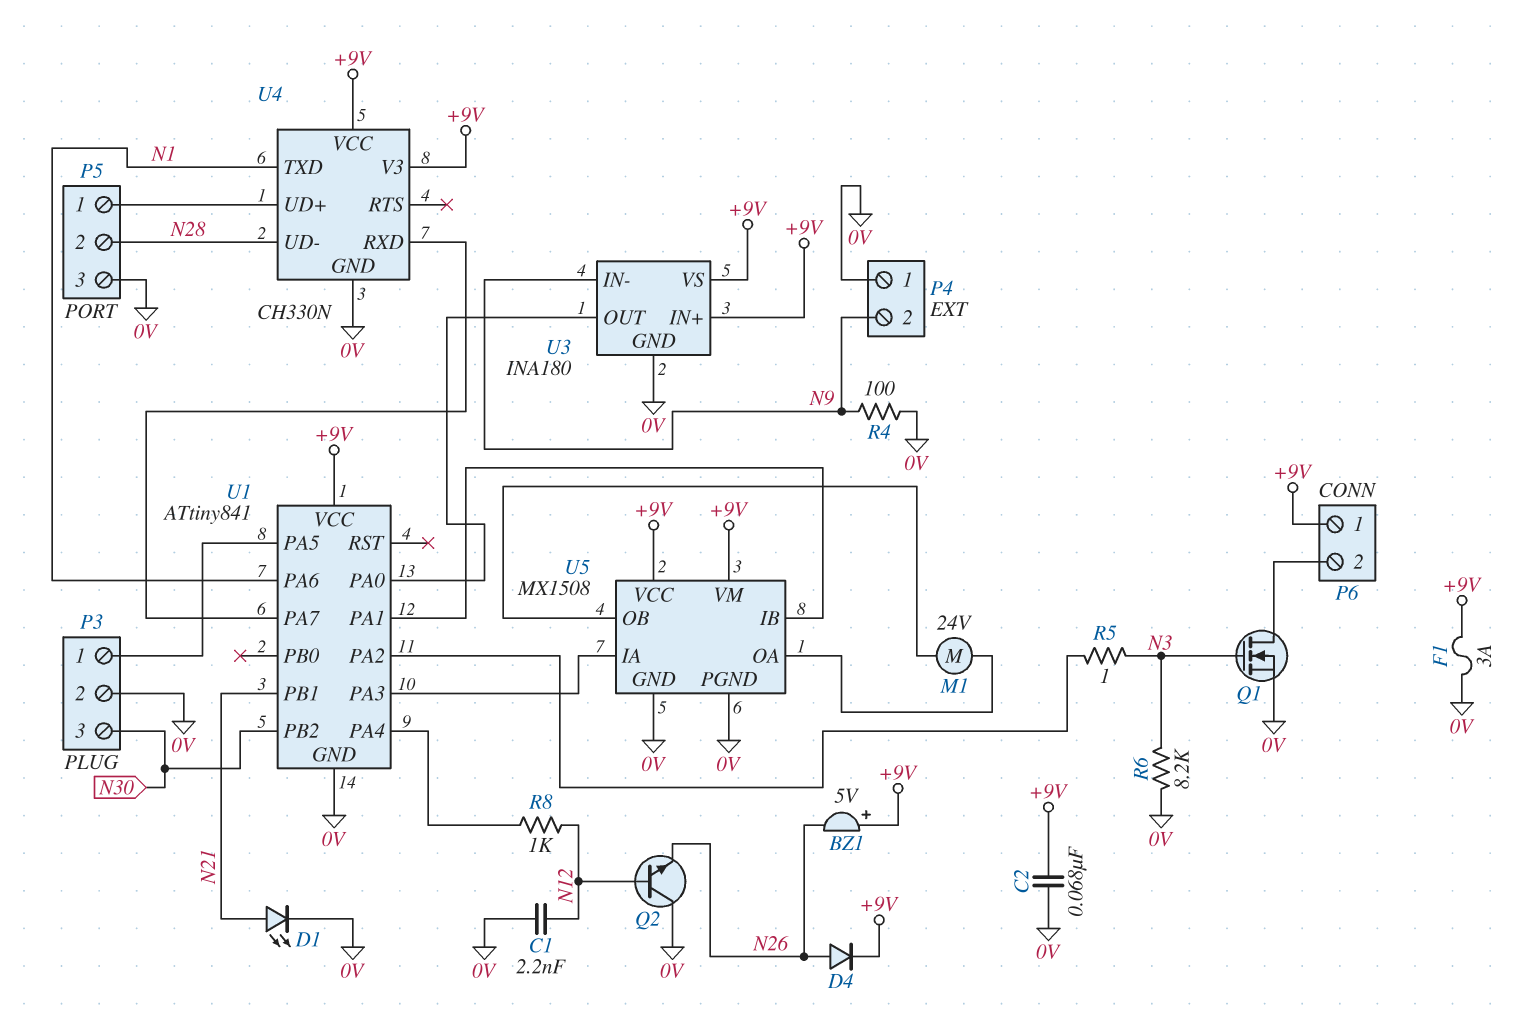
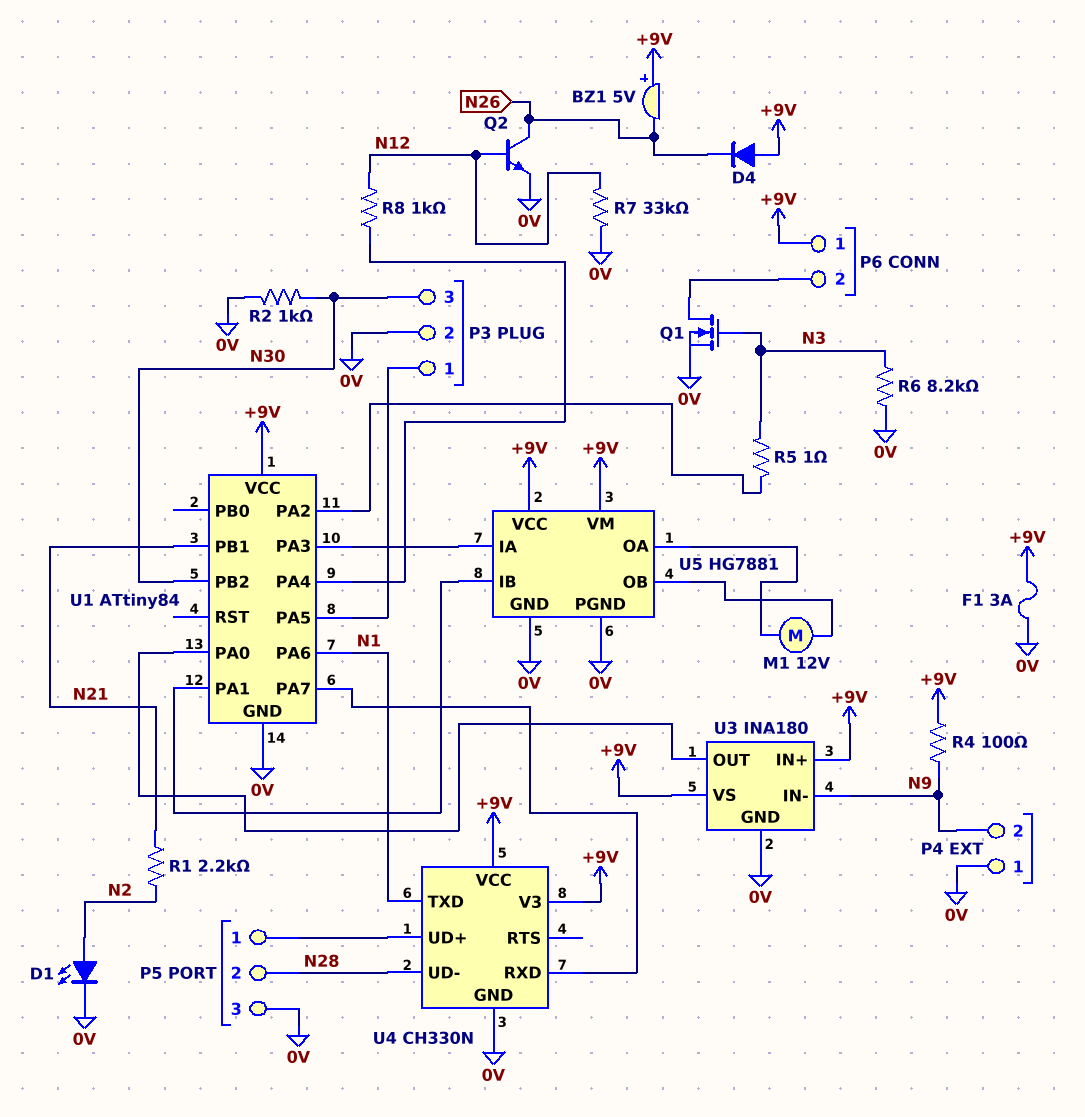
C1: 2.2nF (0V, N12) -> none
C2: 68nF (+9V, 0V) -> none
D1: LED (A N21, K 0V) -> LED (A N2, K 0V)
D4: diode (A N26, K +9V) -> diode (A +9V, K N26)
M1: motor 24V (U5/OA, U5/OB) -> motor 12V (U5/OA, U5/OB)
Q2: NPN (B N12, C 0V, E N26) -> NPN (B N12, C N26, E 0V)
R1: none -> 2.2k (N2, N21)
R2: none -> 1k (0V, N30)
R4: 100 (0V, N9) -> 100 (+9V, N9)
R7: none -> 33k (0V, N12)
U1: ATtiny841 -> ATtiny84
U5: MX1508 -> HG7881

